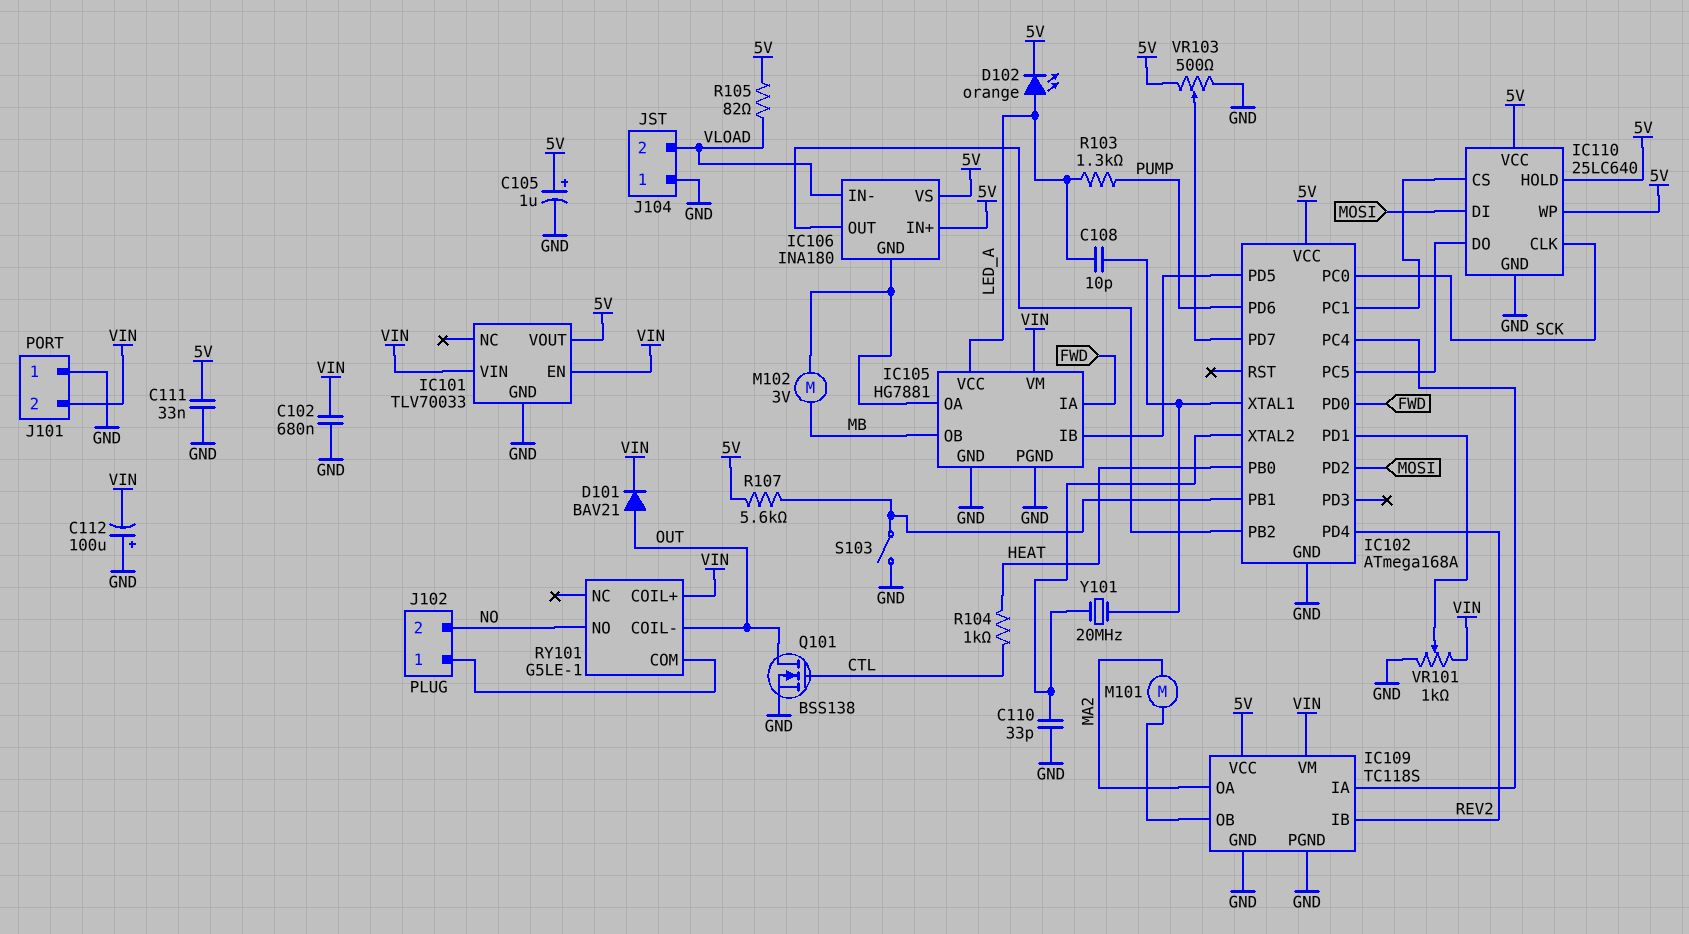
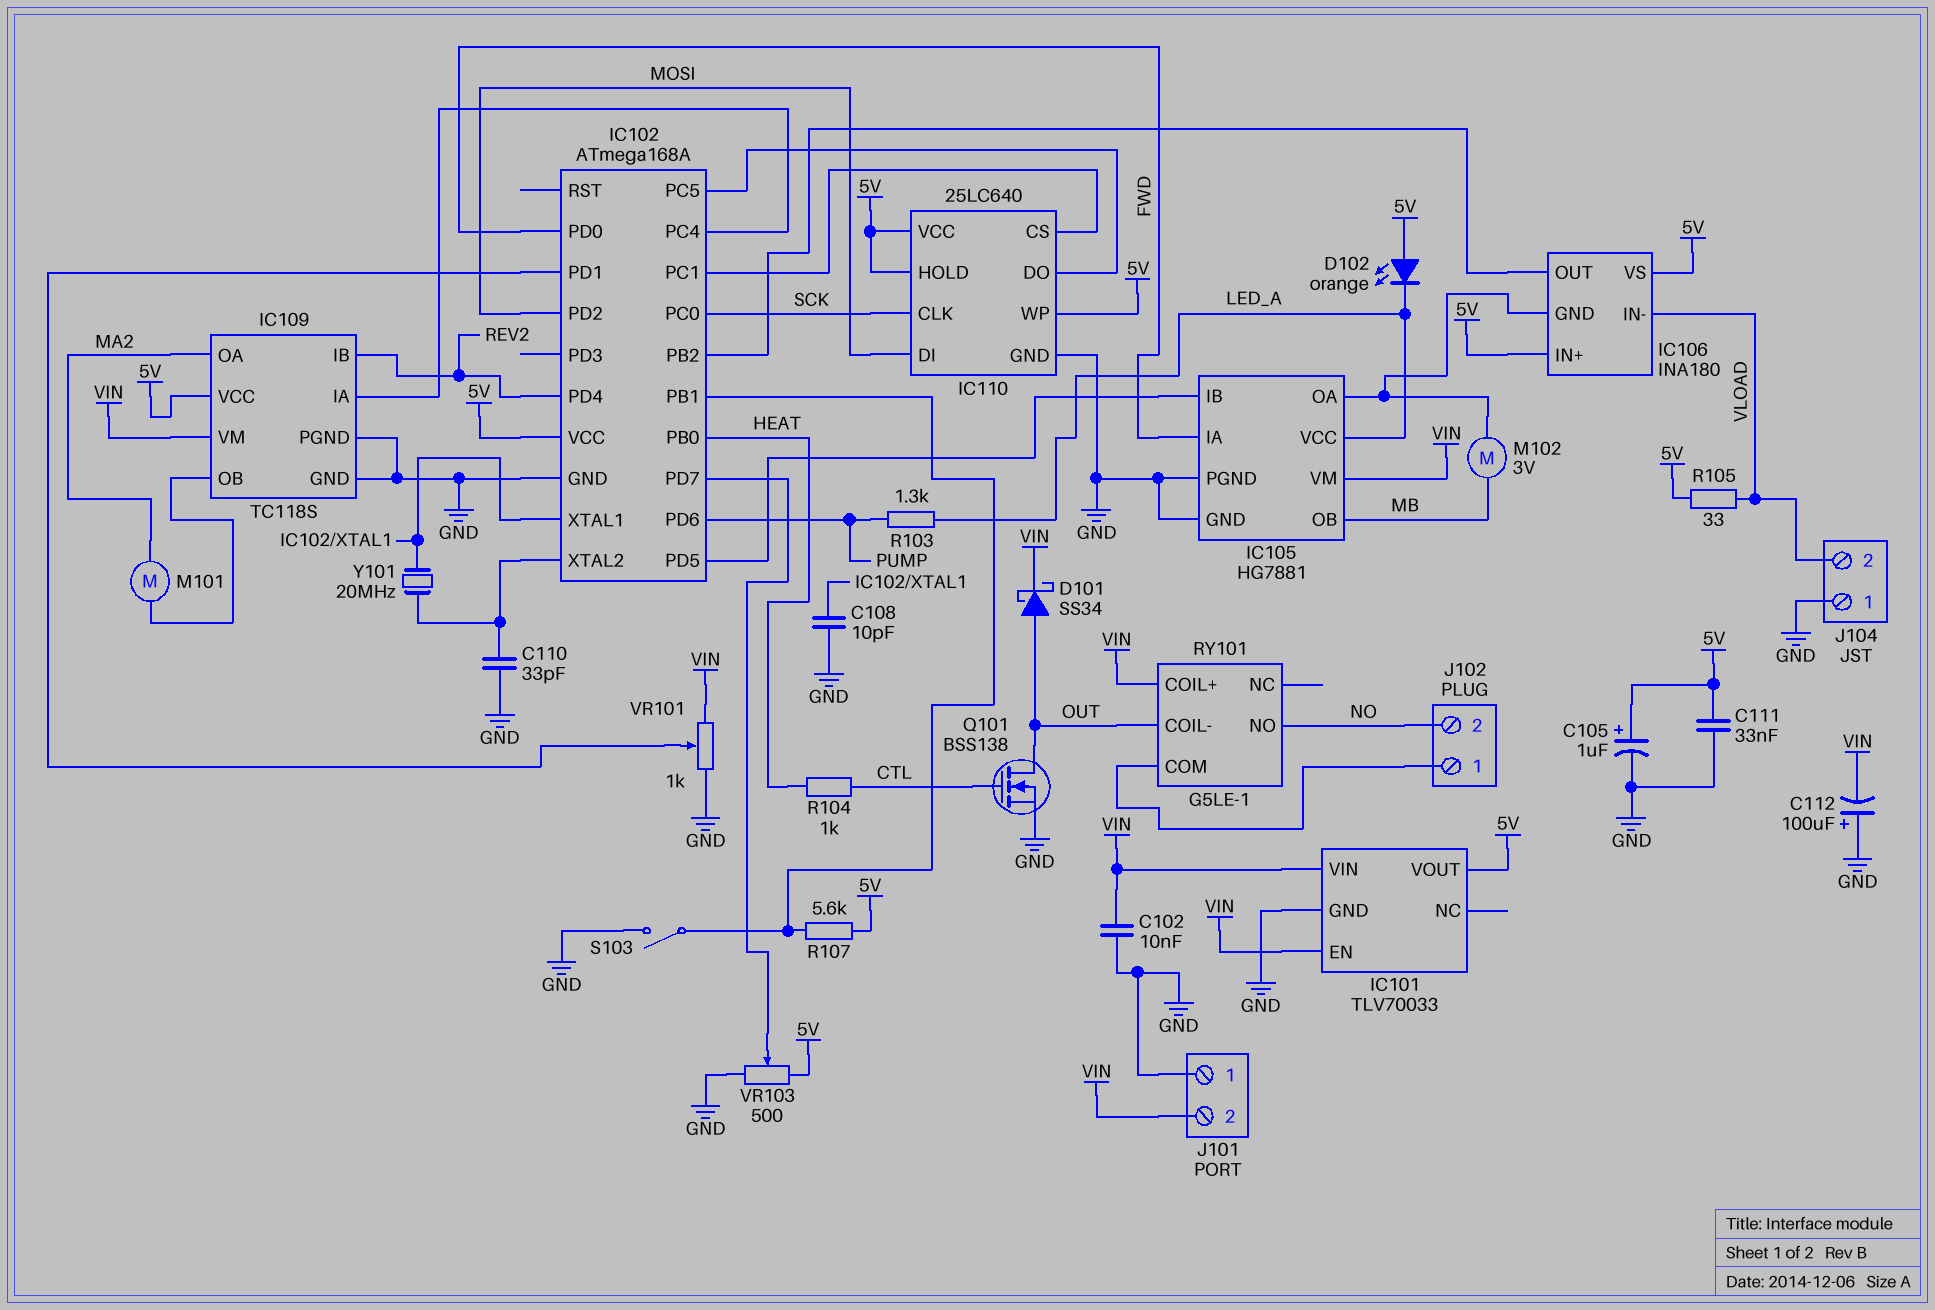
C102: 680nF (GND, VIN) -> 10nF (GND, VIN)
C108: 10pF (IC102/XTAL1, LED_A) -> 10pF (GND, IC102/XTAL1)
D101: diode BAV21 (A OUT, K VIN) -> schottky SS34 (A OUT, K VIN)
D102: LED orange (A LED_A, K 5V) -> LED orange (A 5V, K LED_A)
R105: 82 (5V, VLOAD) -> 33 (5V, VLOAD)

